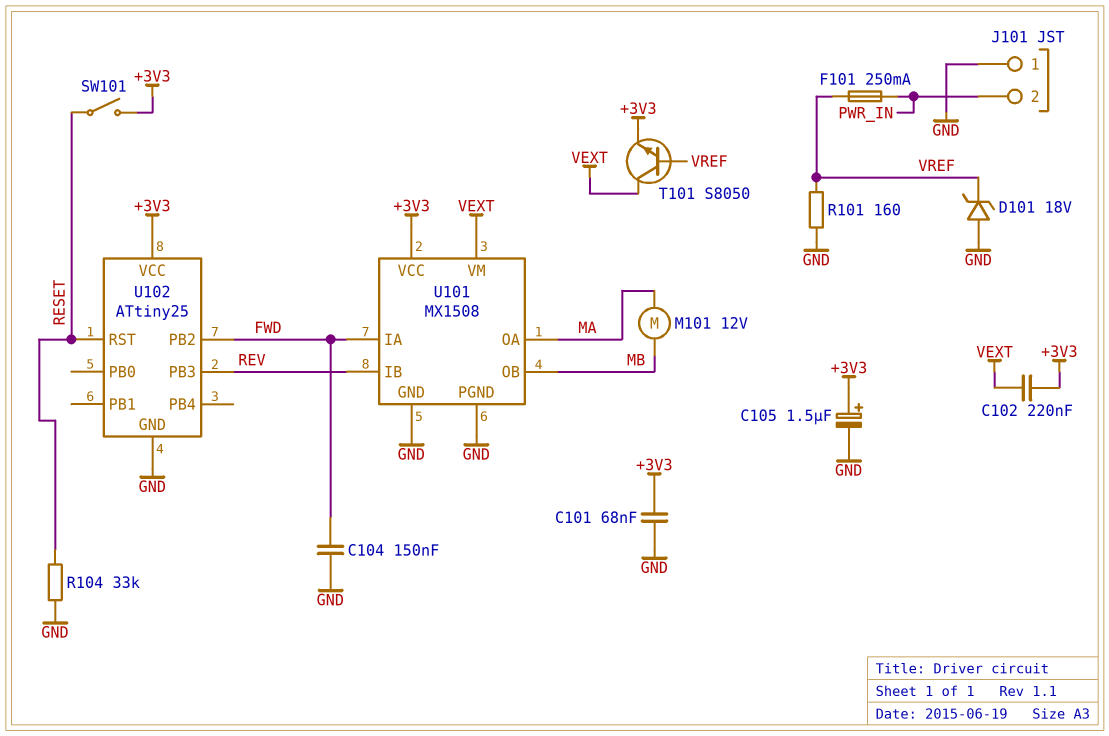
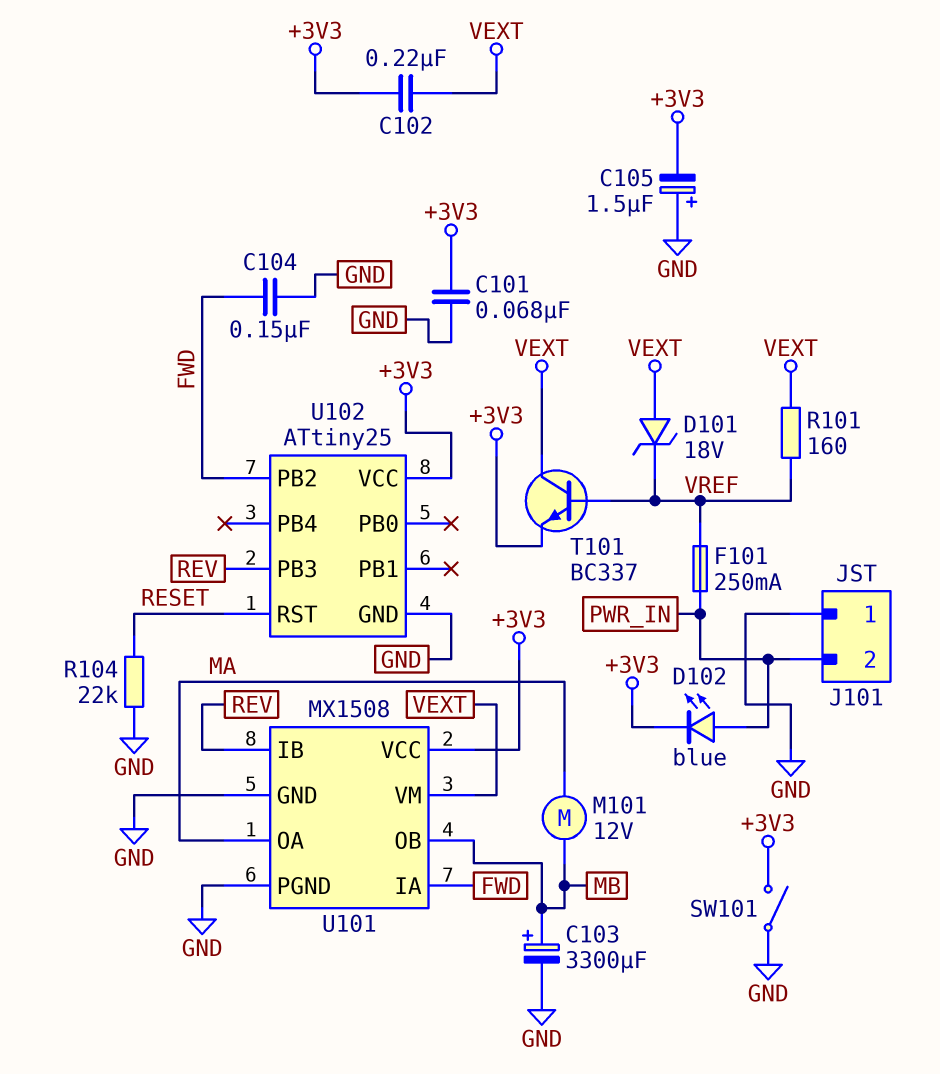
C103: none -> 3300uF (plus MB, minus GND)
C105: 1.5uF (plus +3V3, minus GND) -> 1.5uF (plus GND, minus +3V3)
D101: zener 18V (A GND, K VREF) -> zener 18V (A VEXT, K VREF)
D102: none -> LED blue (A PWR_IN, K +3V3)
R101: 160 (GND, VREF) -> 160 (VEXT, VREF)
R104: 33k (GND, RESET) -> 22k (GND, RESET)
SW101: switch (+3V3, RESET) -> switch (+3V3, GND)
T101: NPN S8050 (B VREF, C VEXT, E +3V3) -> NPN BC337 (B VREF, C VEXT, E +3V3)

